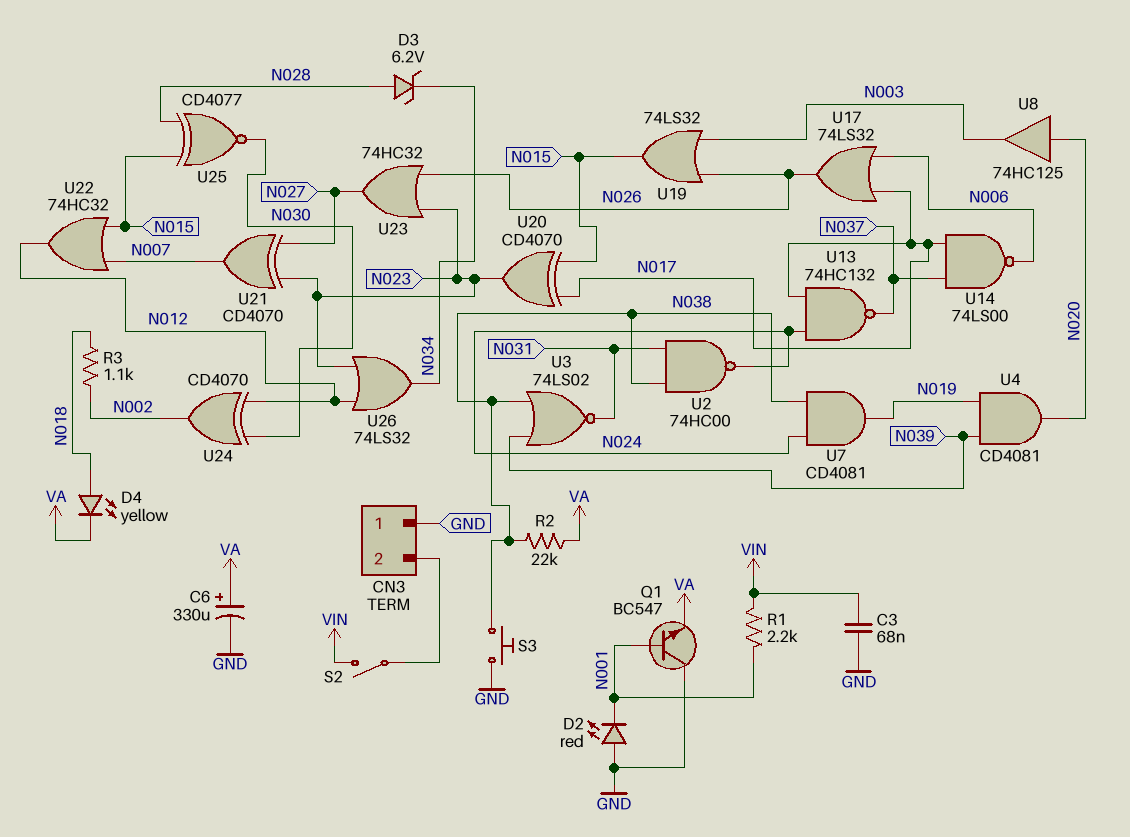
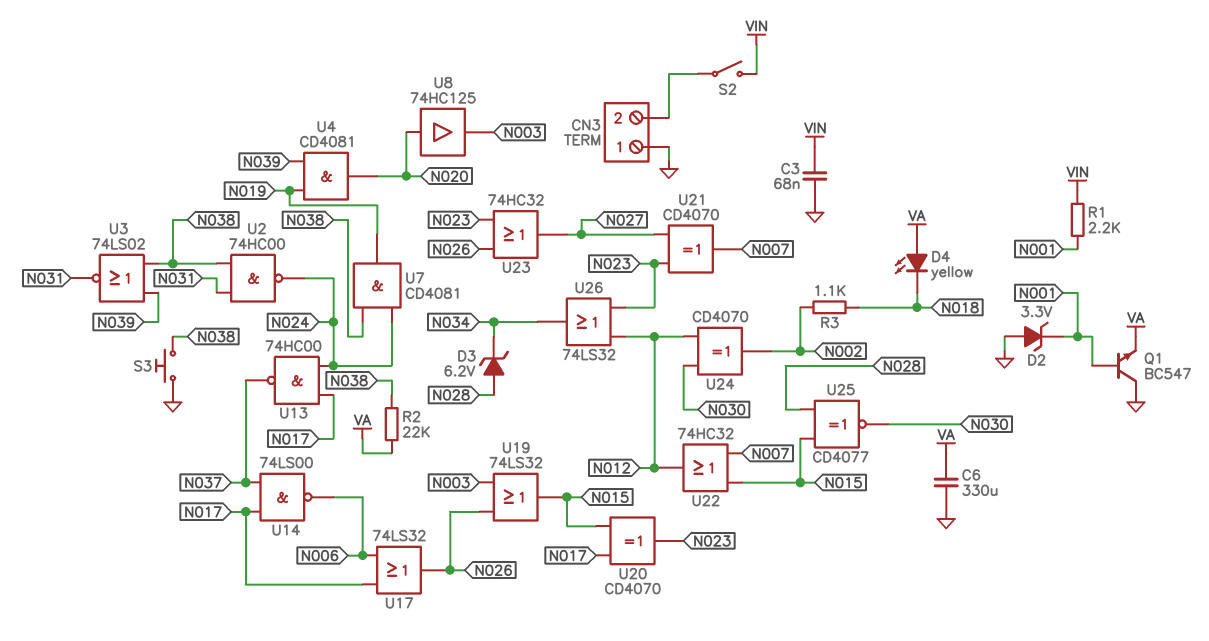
C6: 330uF (plus VA, minus GND) -> 330uF (GND, VA)
D2: LED red (A GND, K N001) -> zener 3.3V (A GND, K N001)
D4: LED yellow (A N018, K VA) -> LED yellow (A VA, K N018)
U13: NAND 74HC132 (in N017, in N024, out N037) -> NAND 74HC00 (in N017, in N024, out N037)

